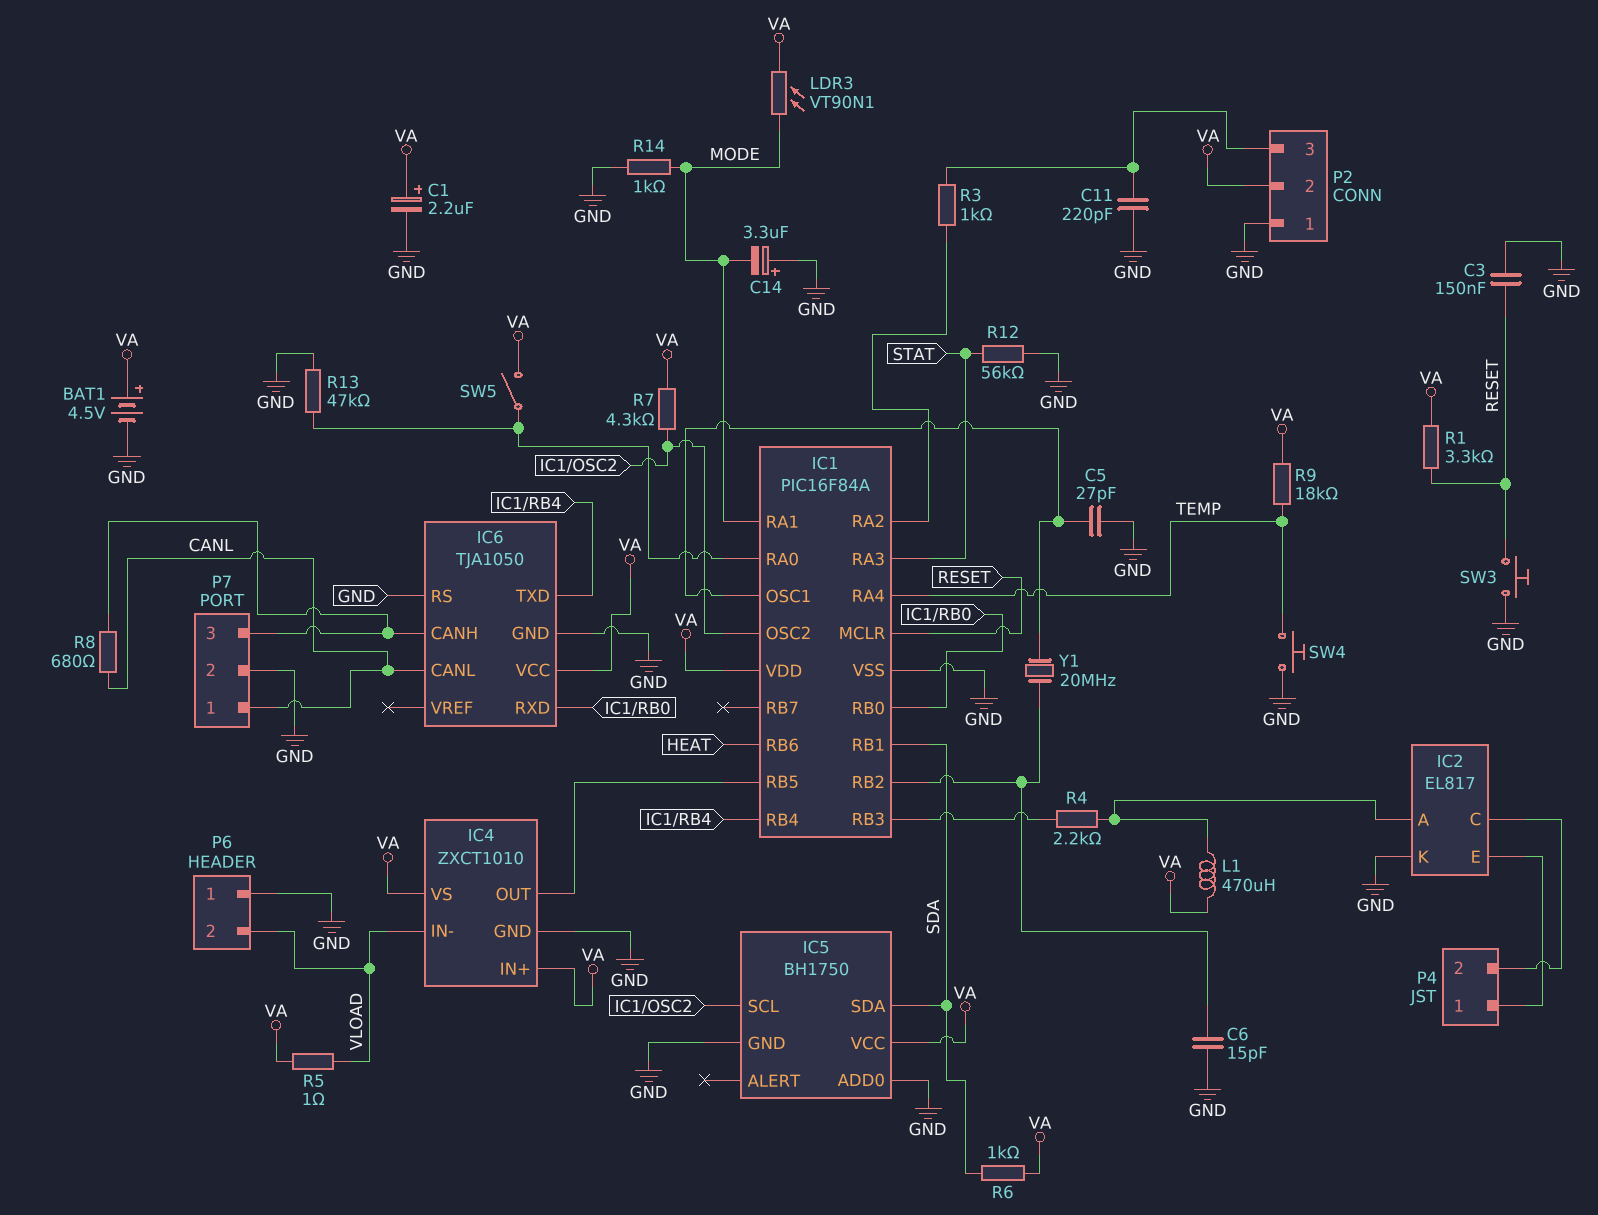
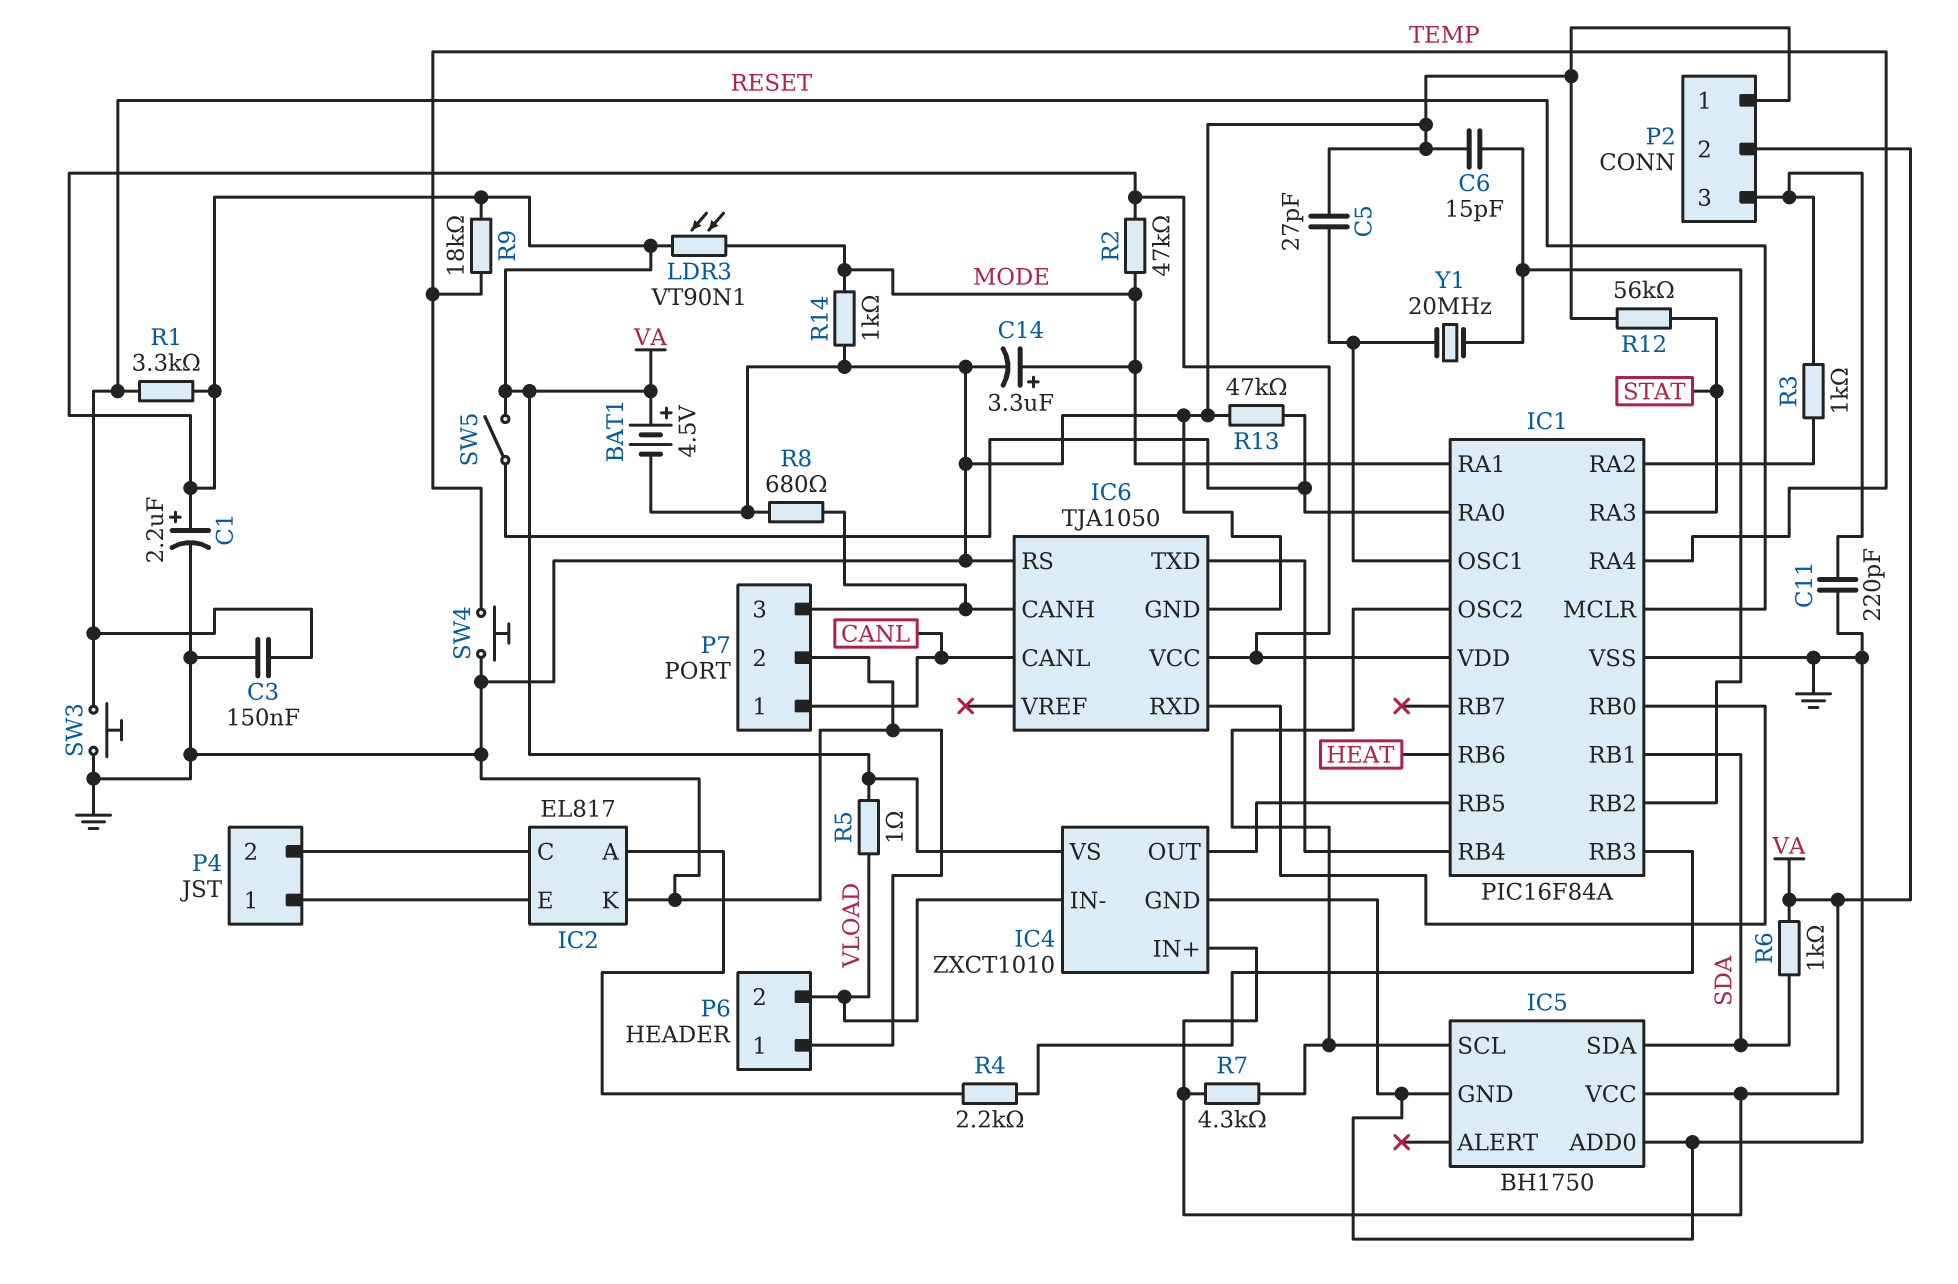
C14: 3.3uF (plus GND, minus MODE) -> 3.3uF (plus MODE, minus GND)
L1: 470uH (IC2/A, VA) -> none
R2: none -> 47k (MODE, VA)
R8: 680 (CANL, IC6/CANH) -> 680 (GND, IC6/CANH)

